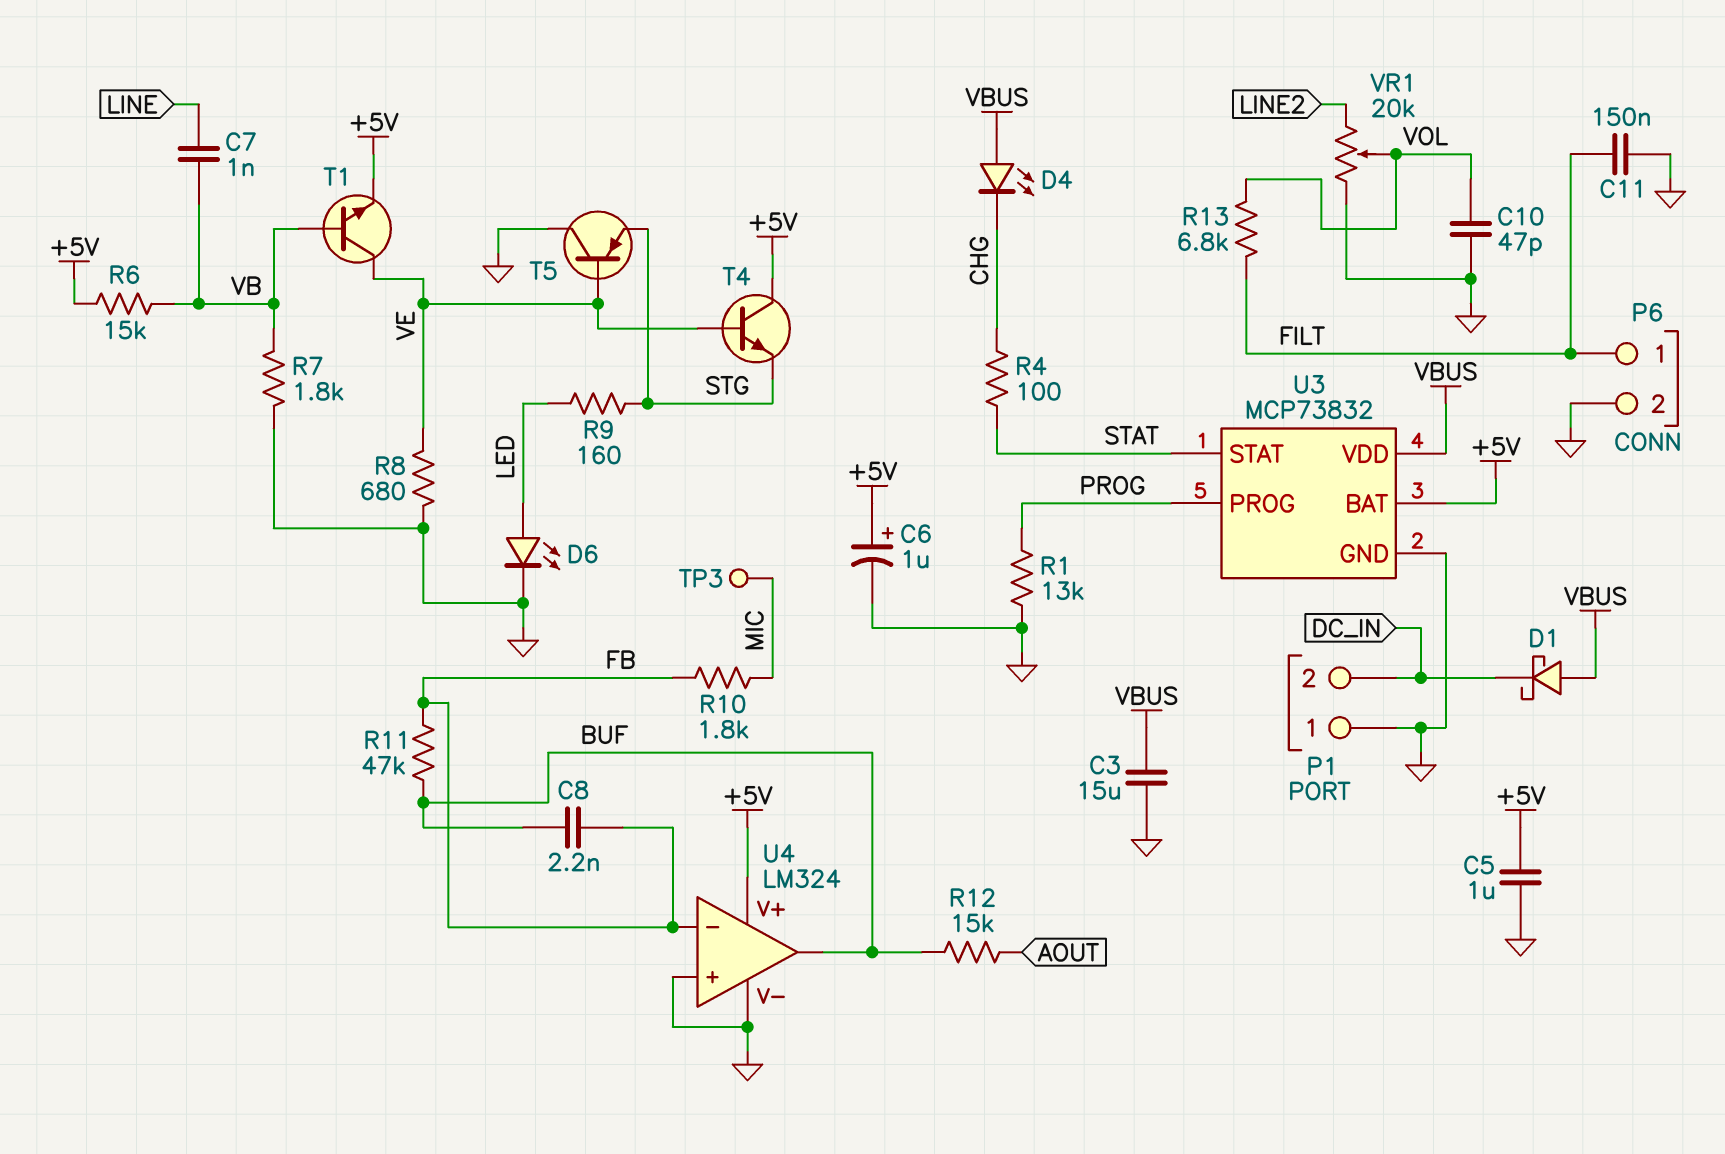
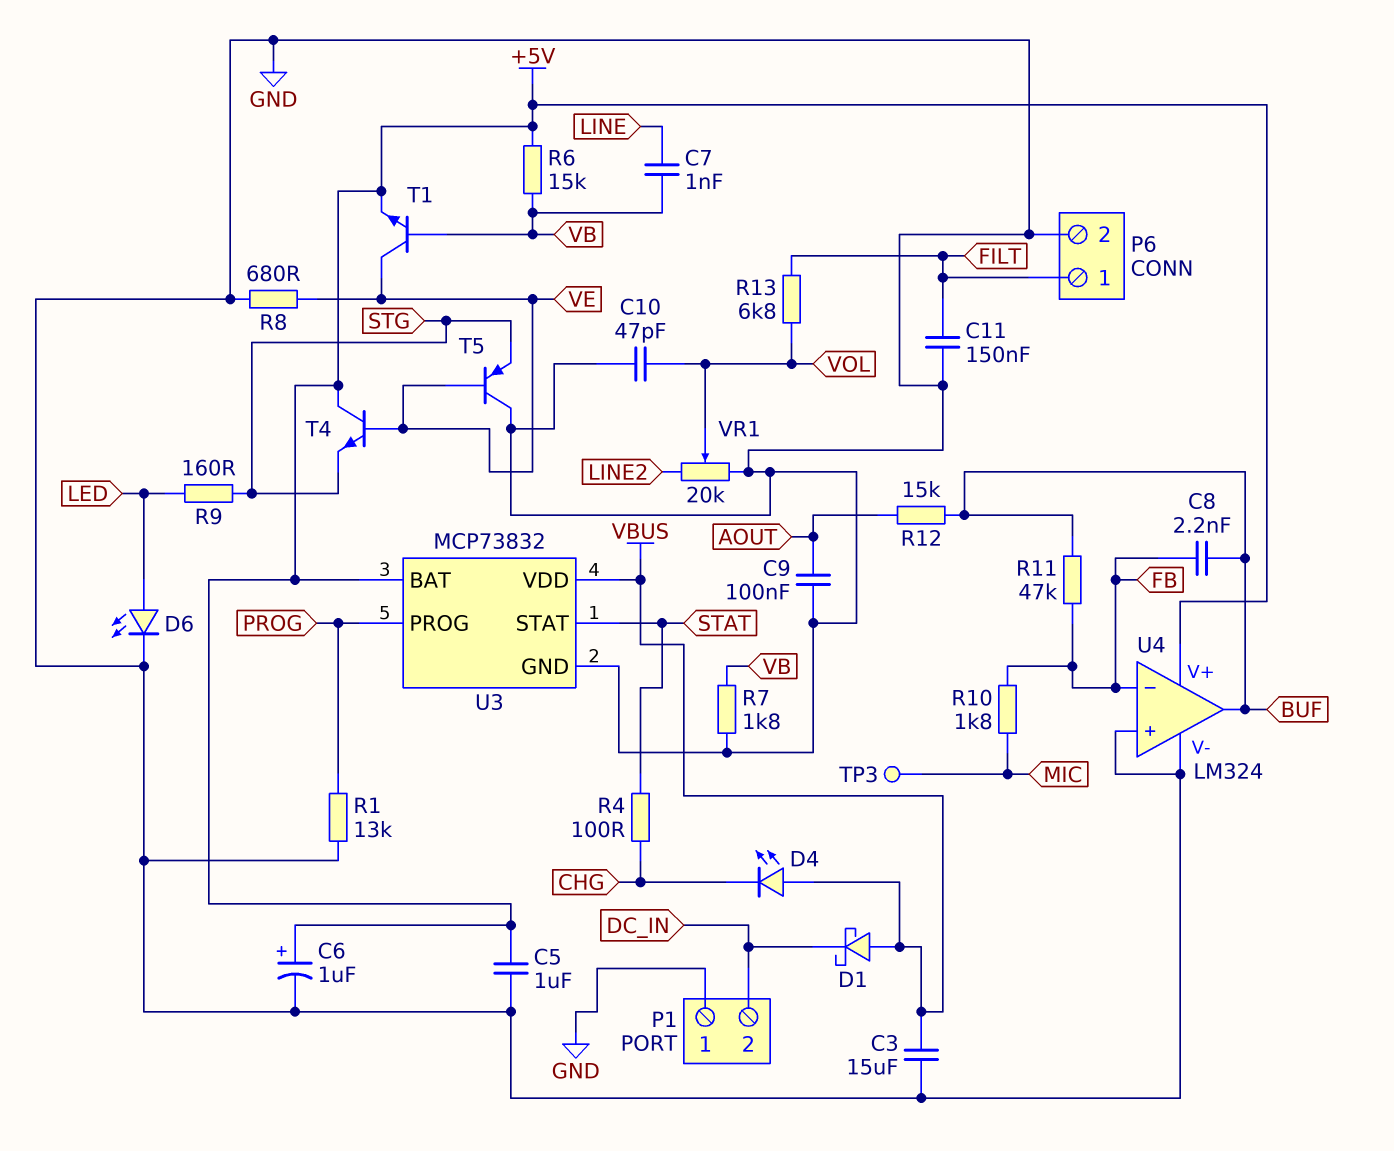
C9: none -> 100nF (AOUT, GND)

